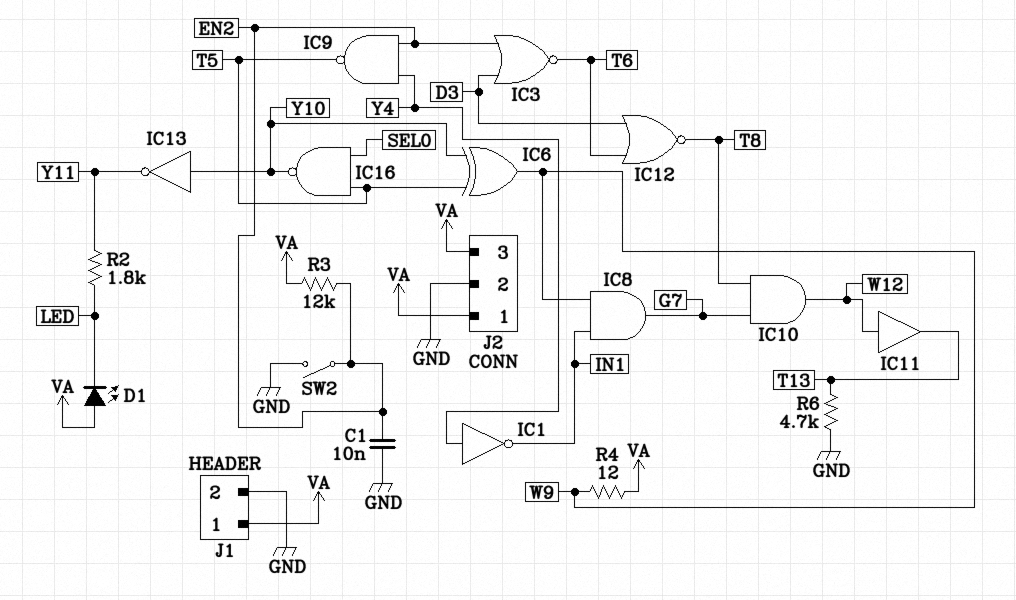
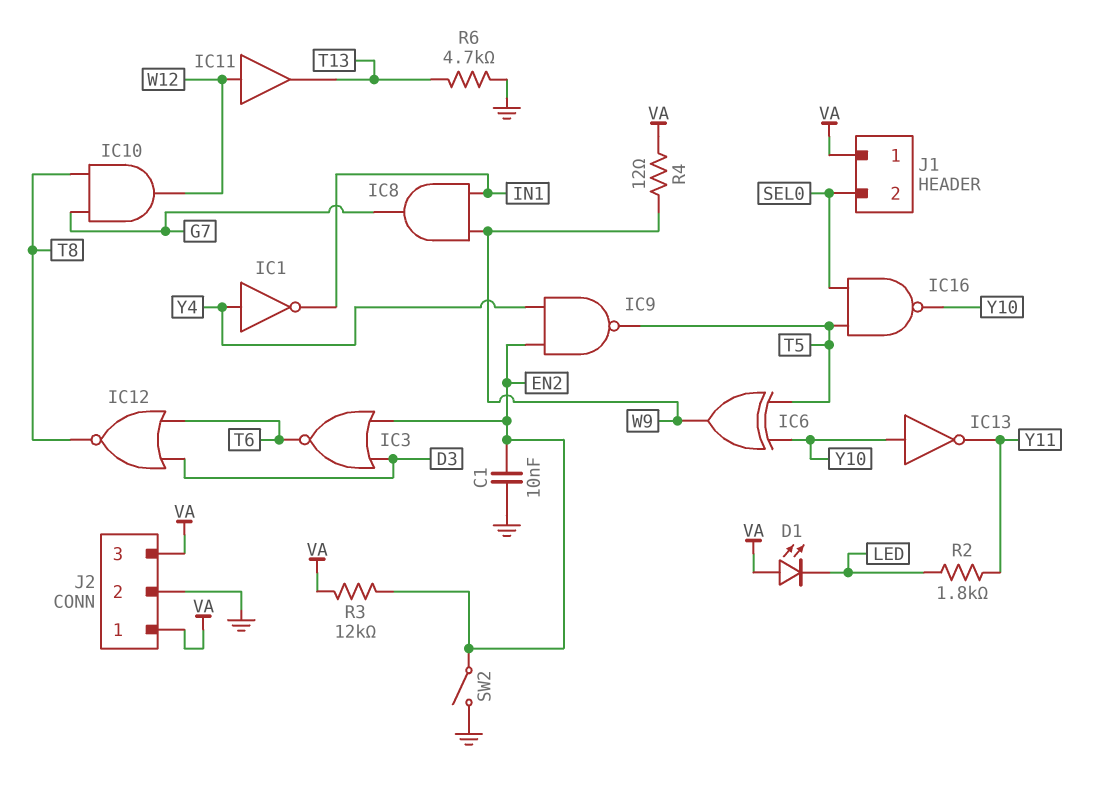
J1 pin 2: GND -> SEL0

